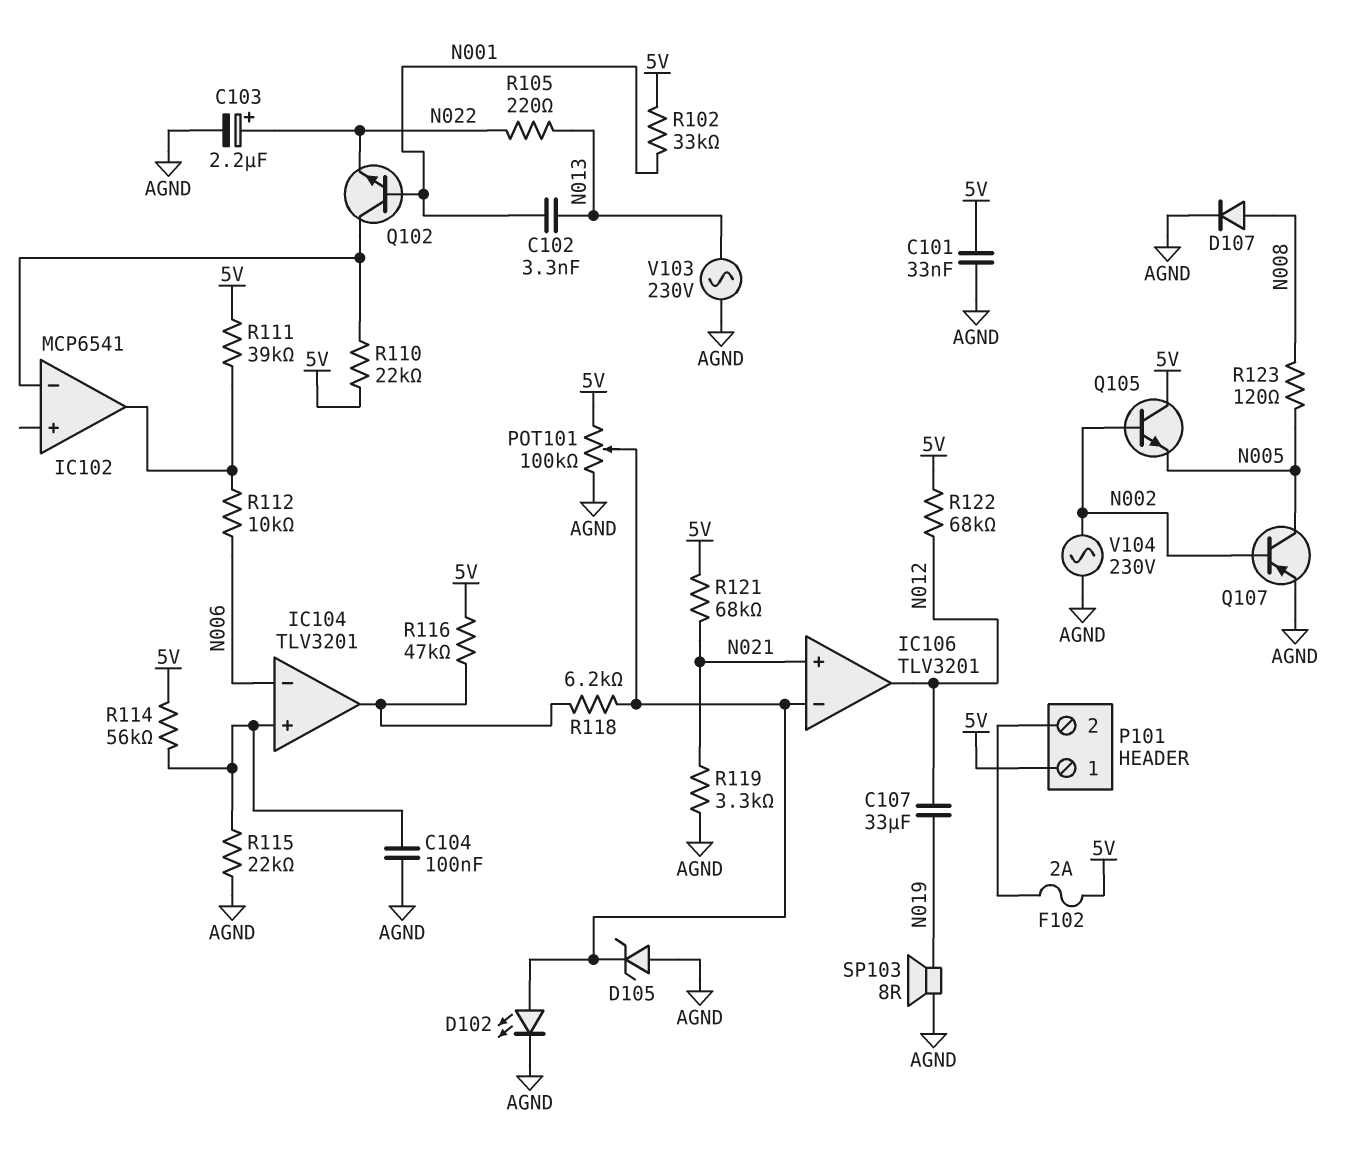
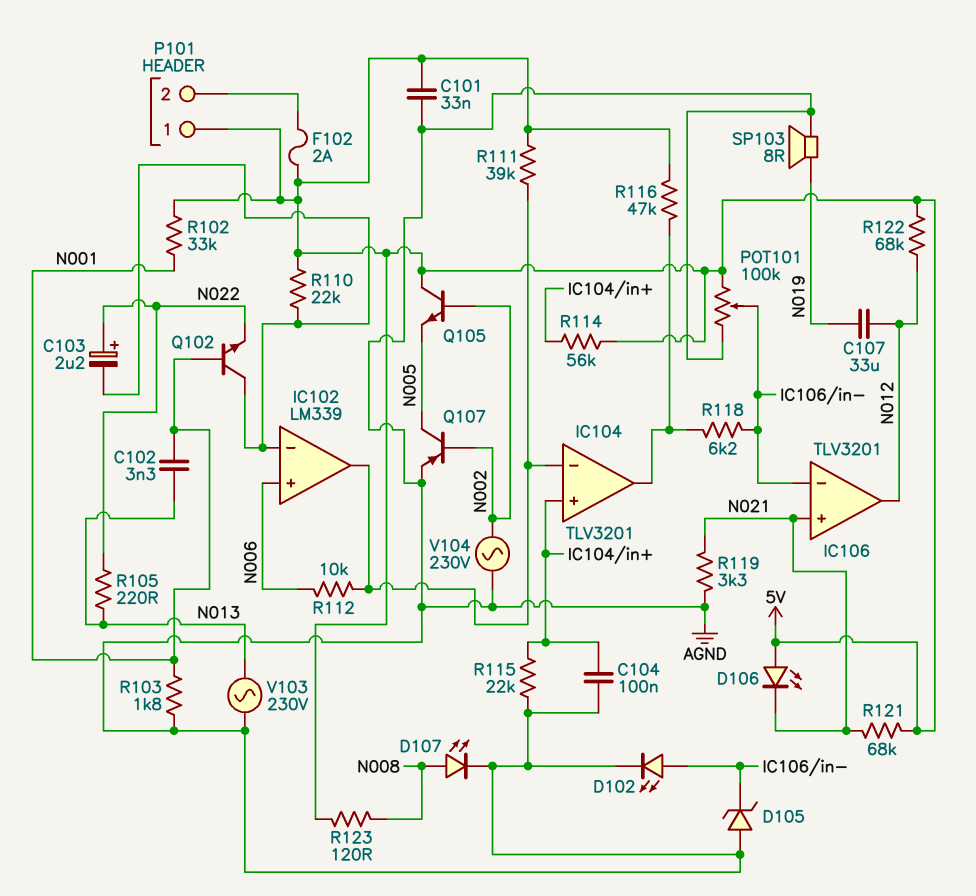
C103: 2.2uF (plus N022, minus AGND) -> 2.2uF (plus N022, minus IC102/in-)
D106: none -> LED (A 5V, K N021)
D107: diode (A N008, K AGND) -> LED (A N008, K AGND)
IC102: MCP6541 -> LM339
IC102 pin in+: none -> N006
IC104 pin in-: N006 -> IC102/out
R103: none -> 1.8k (AGND, N001)
R123: 120 (N005, N008) -> 120 (5V, N008)

